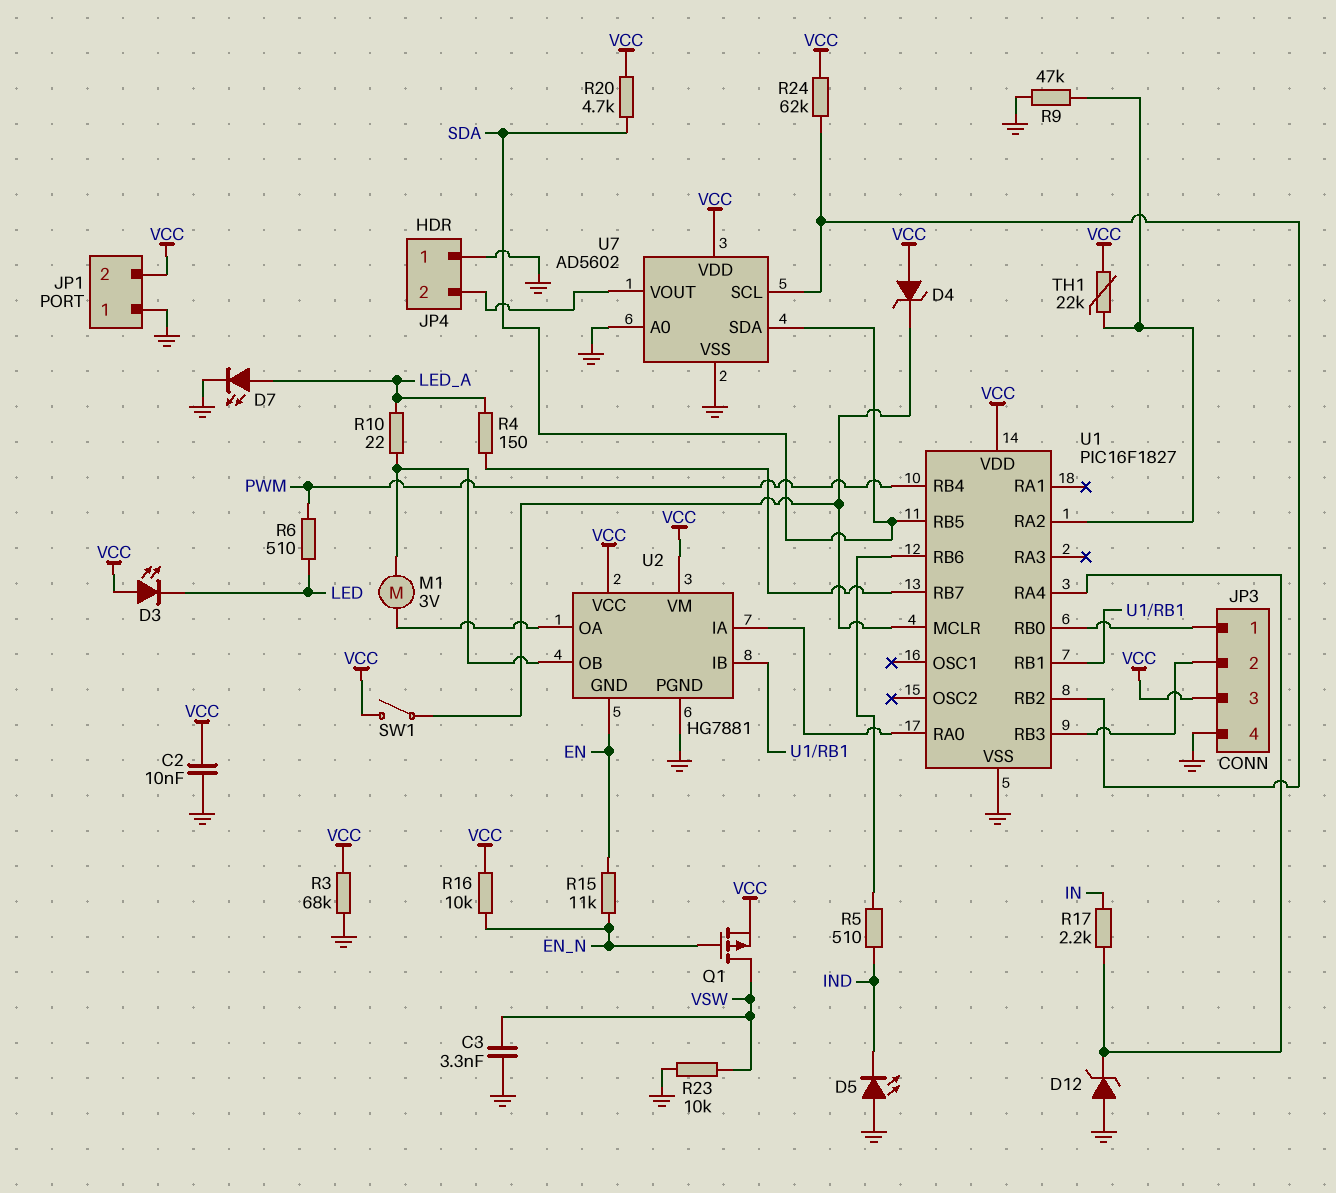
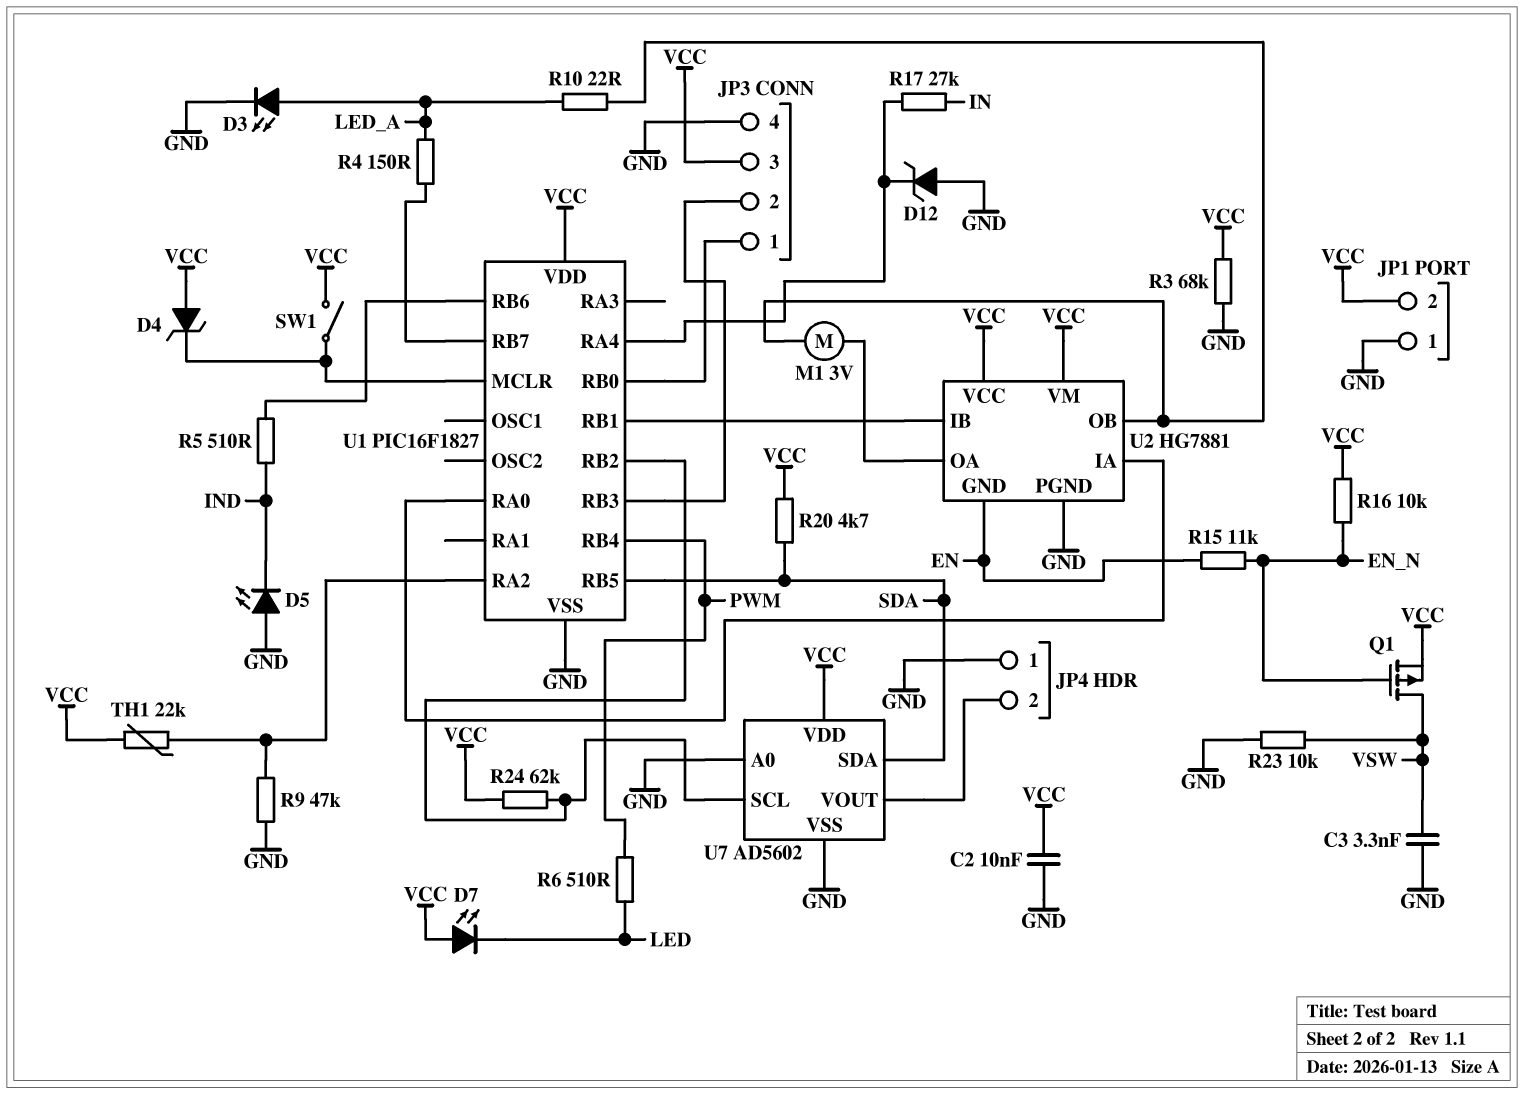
D3: LED (A VCC, K LED) -> LED (A LED_A, K GND)
D7: LED (A LED_A, K GND) -> LED (A VCC, K LED)
R17: 2.2k (IN, U1/RA4) -> 27k (IN, U1/RA4)

